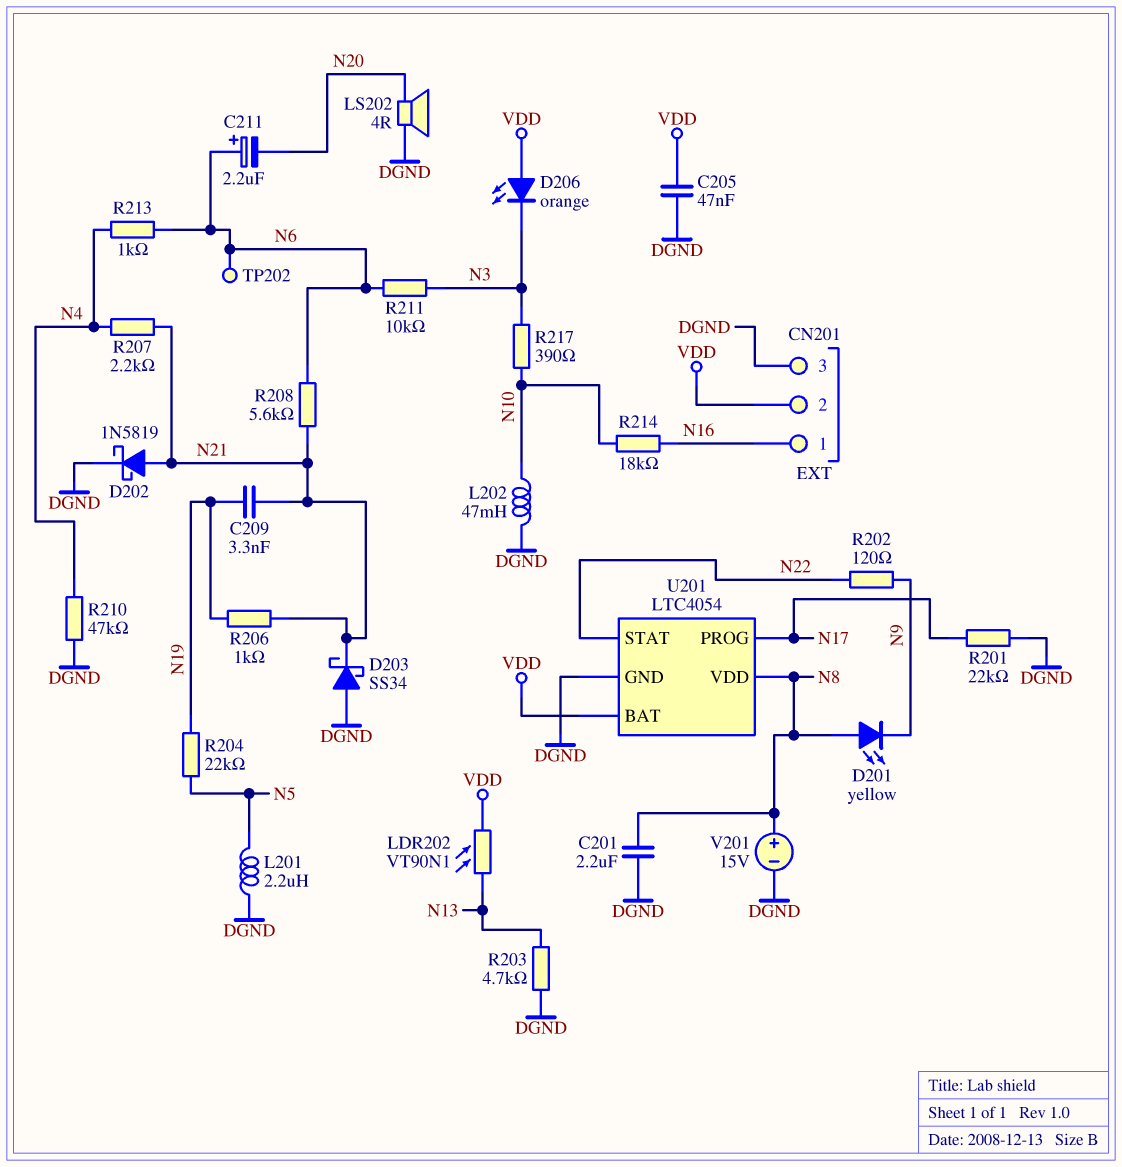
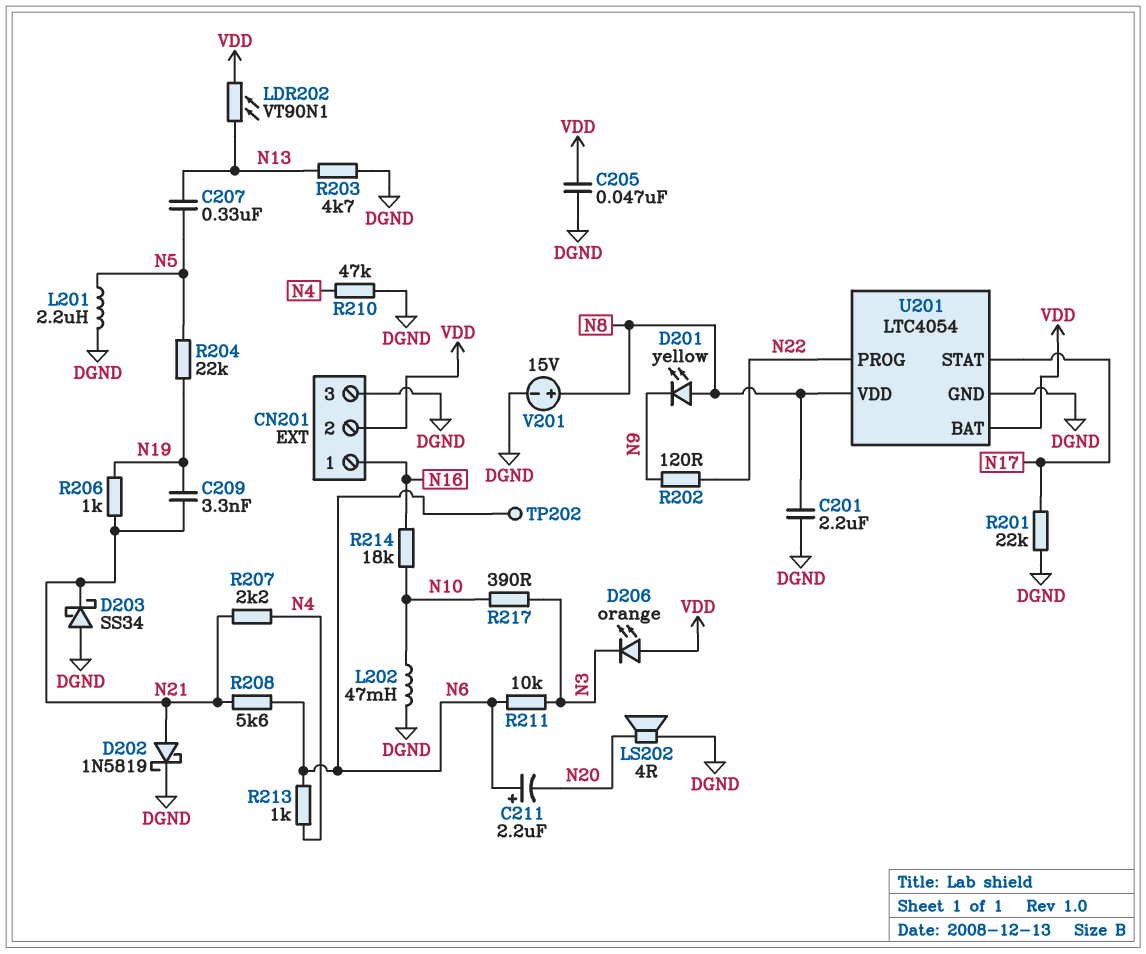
C207: none -> 330nF (N5, N13)
U201 pin PROG: N17 -> N22
U201 pin STAT: N22 -> N17

